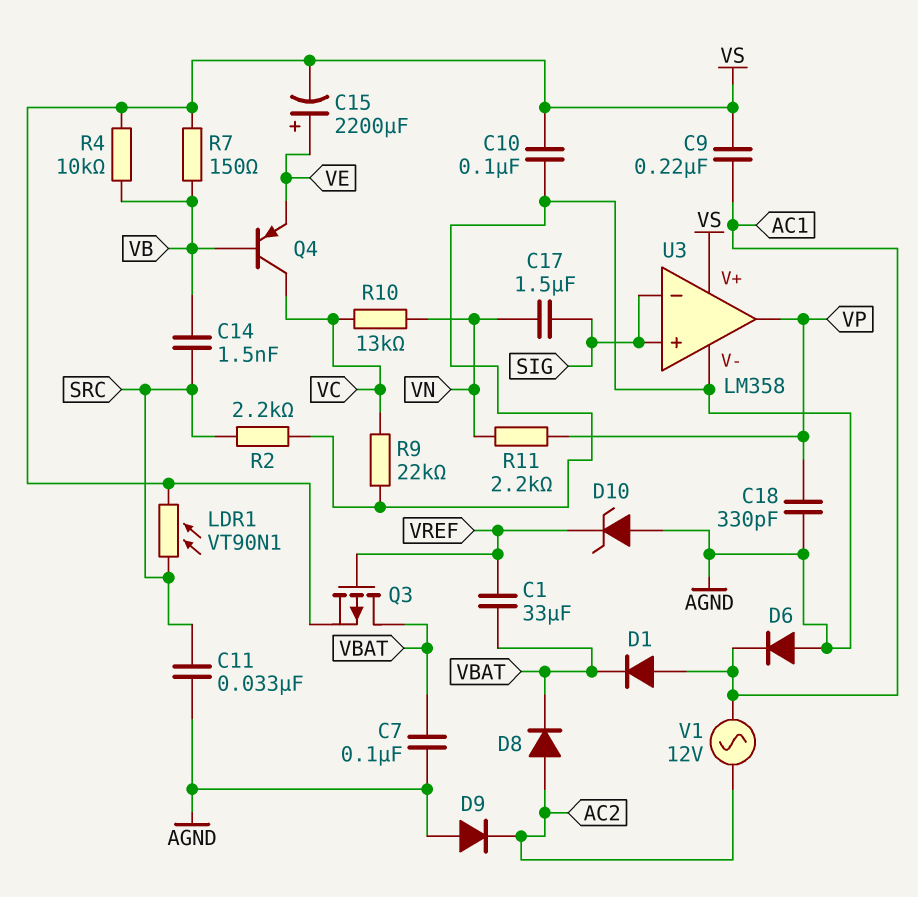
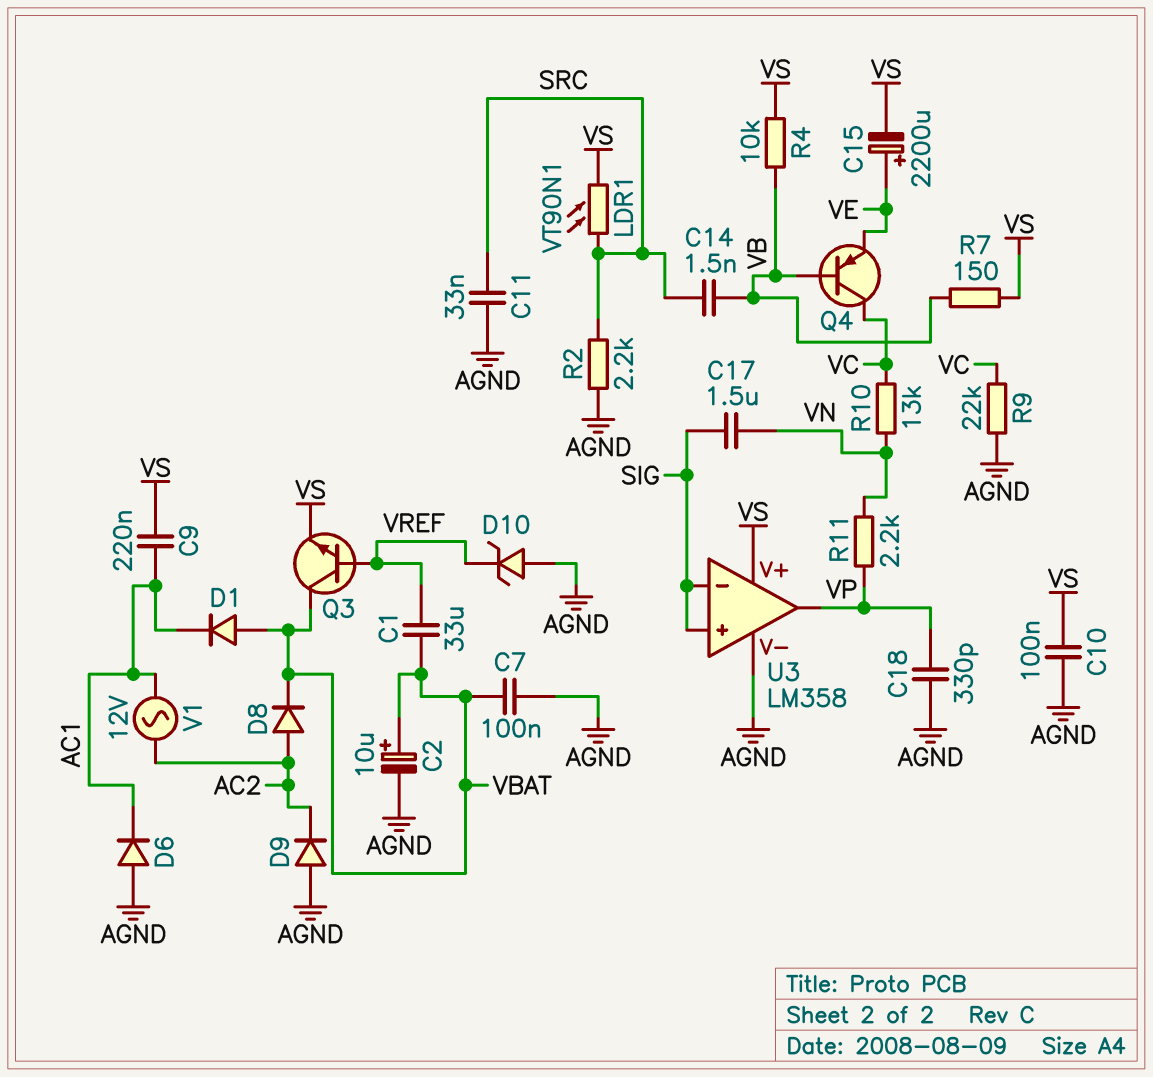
C2: none -> 10uF (plus VBAT, minus AGND)
D1: diode (A AC1, K VBAT) -> diode (A VBAT, K AC1)
Q3: PMOS (G VREF, D VBAT, S VS) -> NPN (B VREF, C VBAT, E VS)

